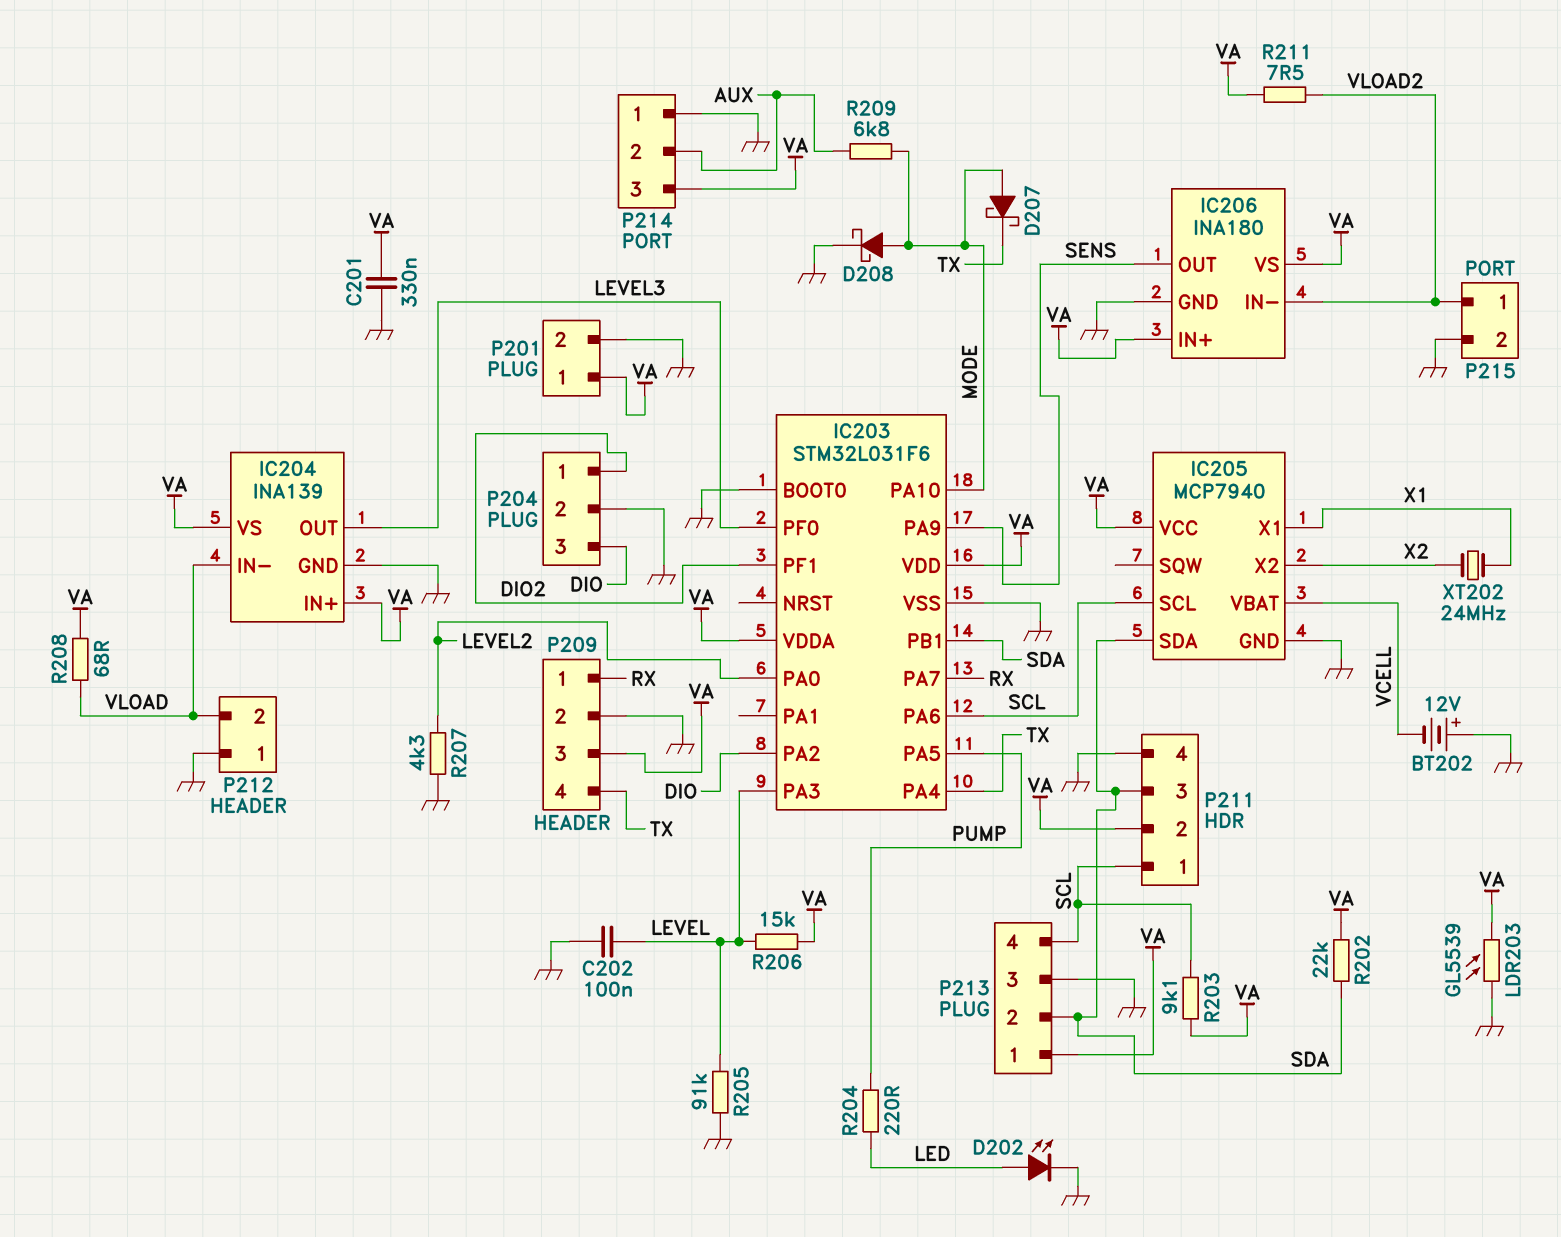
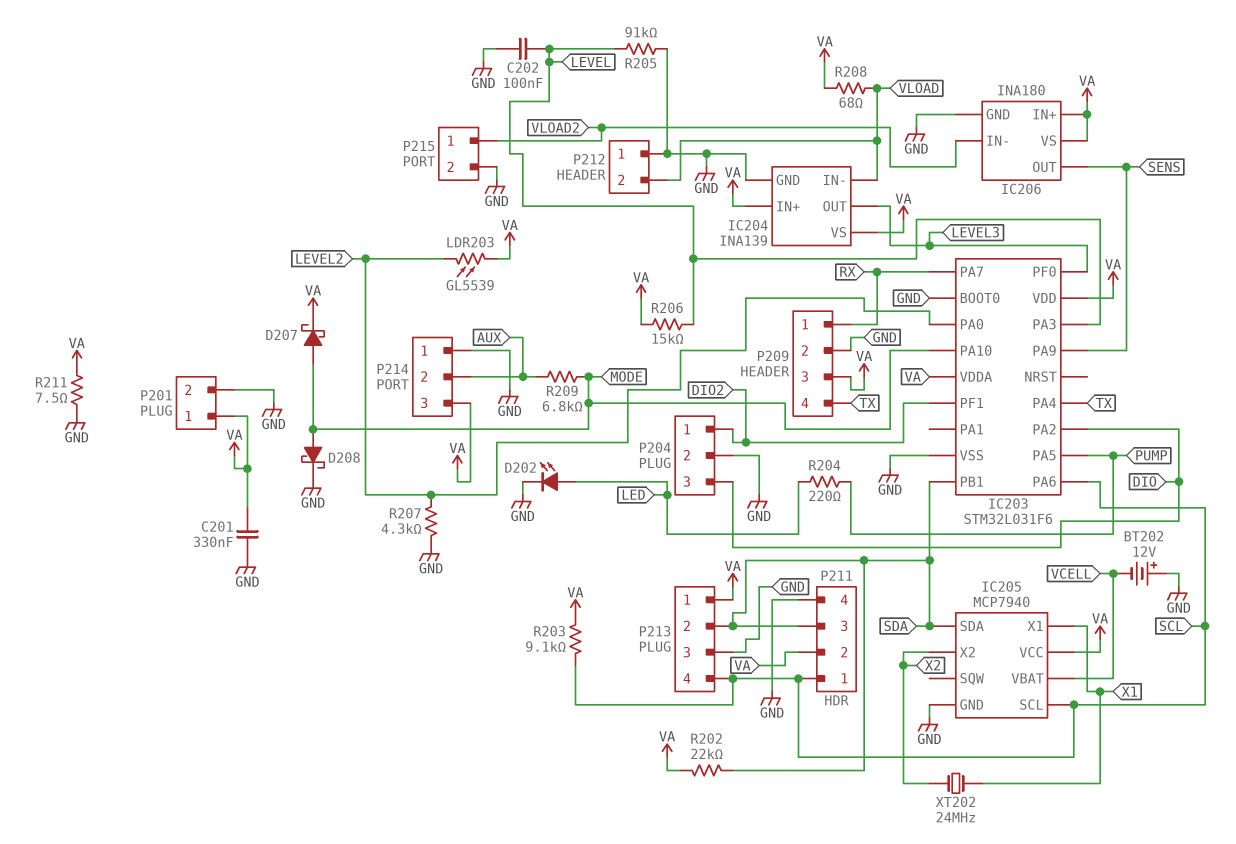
D207: schottky (A MODE, K TX) -> schottky (A MODE, K VA)
LDR203: GL5539 (GND, VA) -> GL5539 (LEVEL2, VA)
R211: 7.5 (VA, VLOAD2) -> 7.5 (GND, VA)

